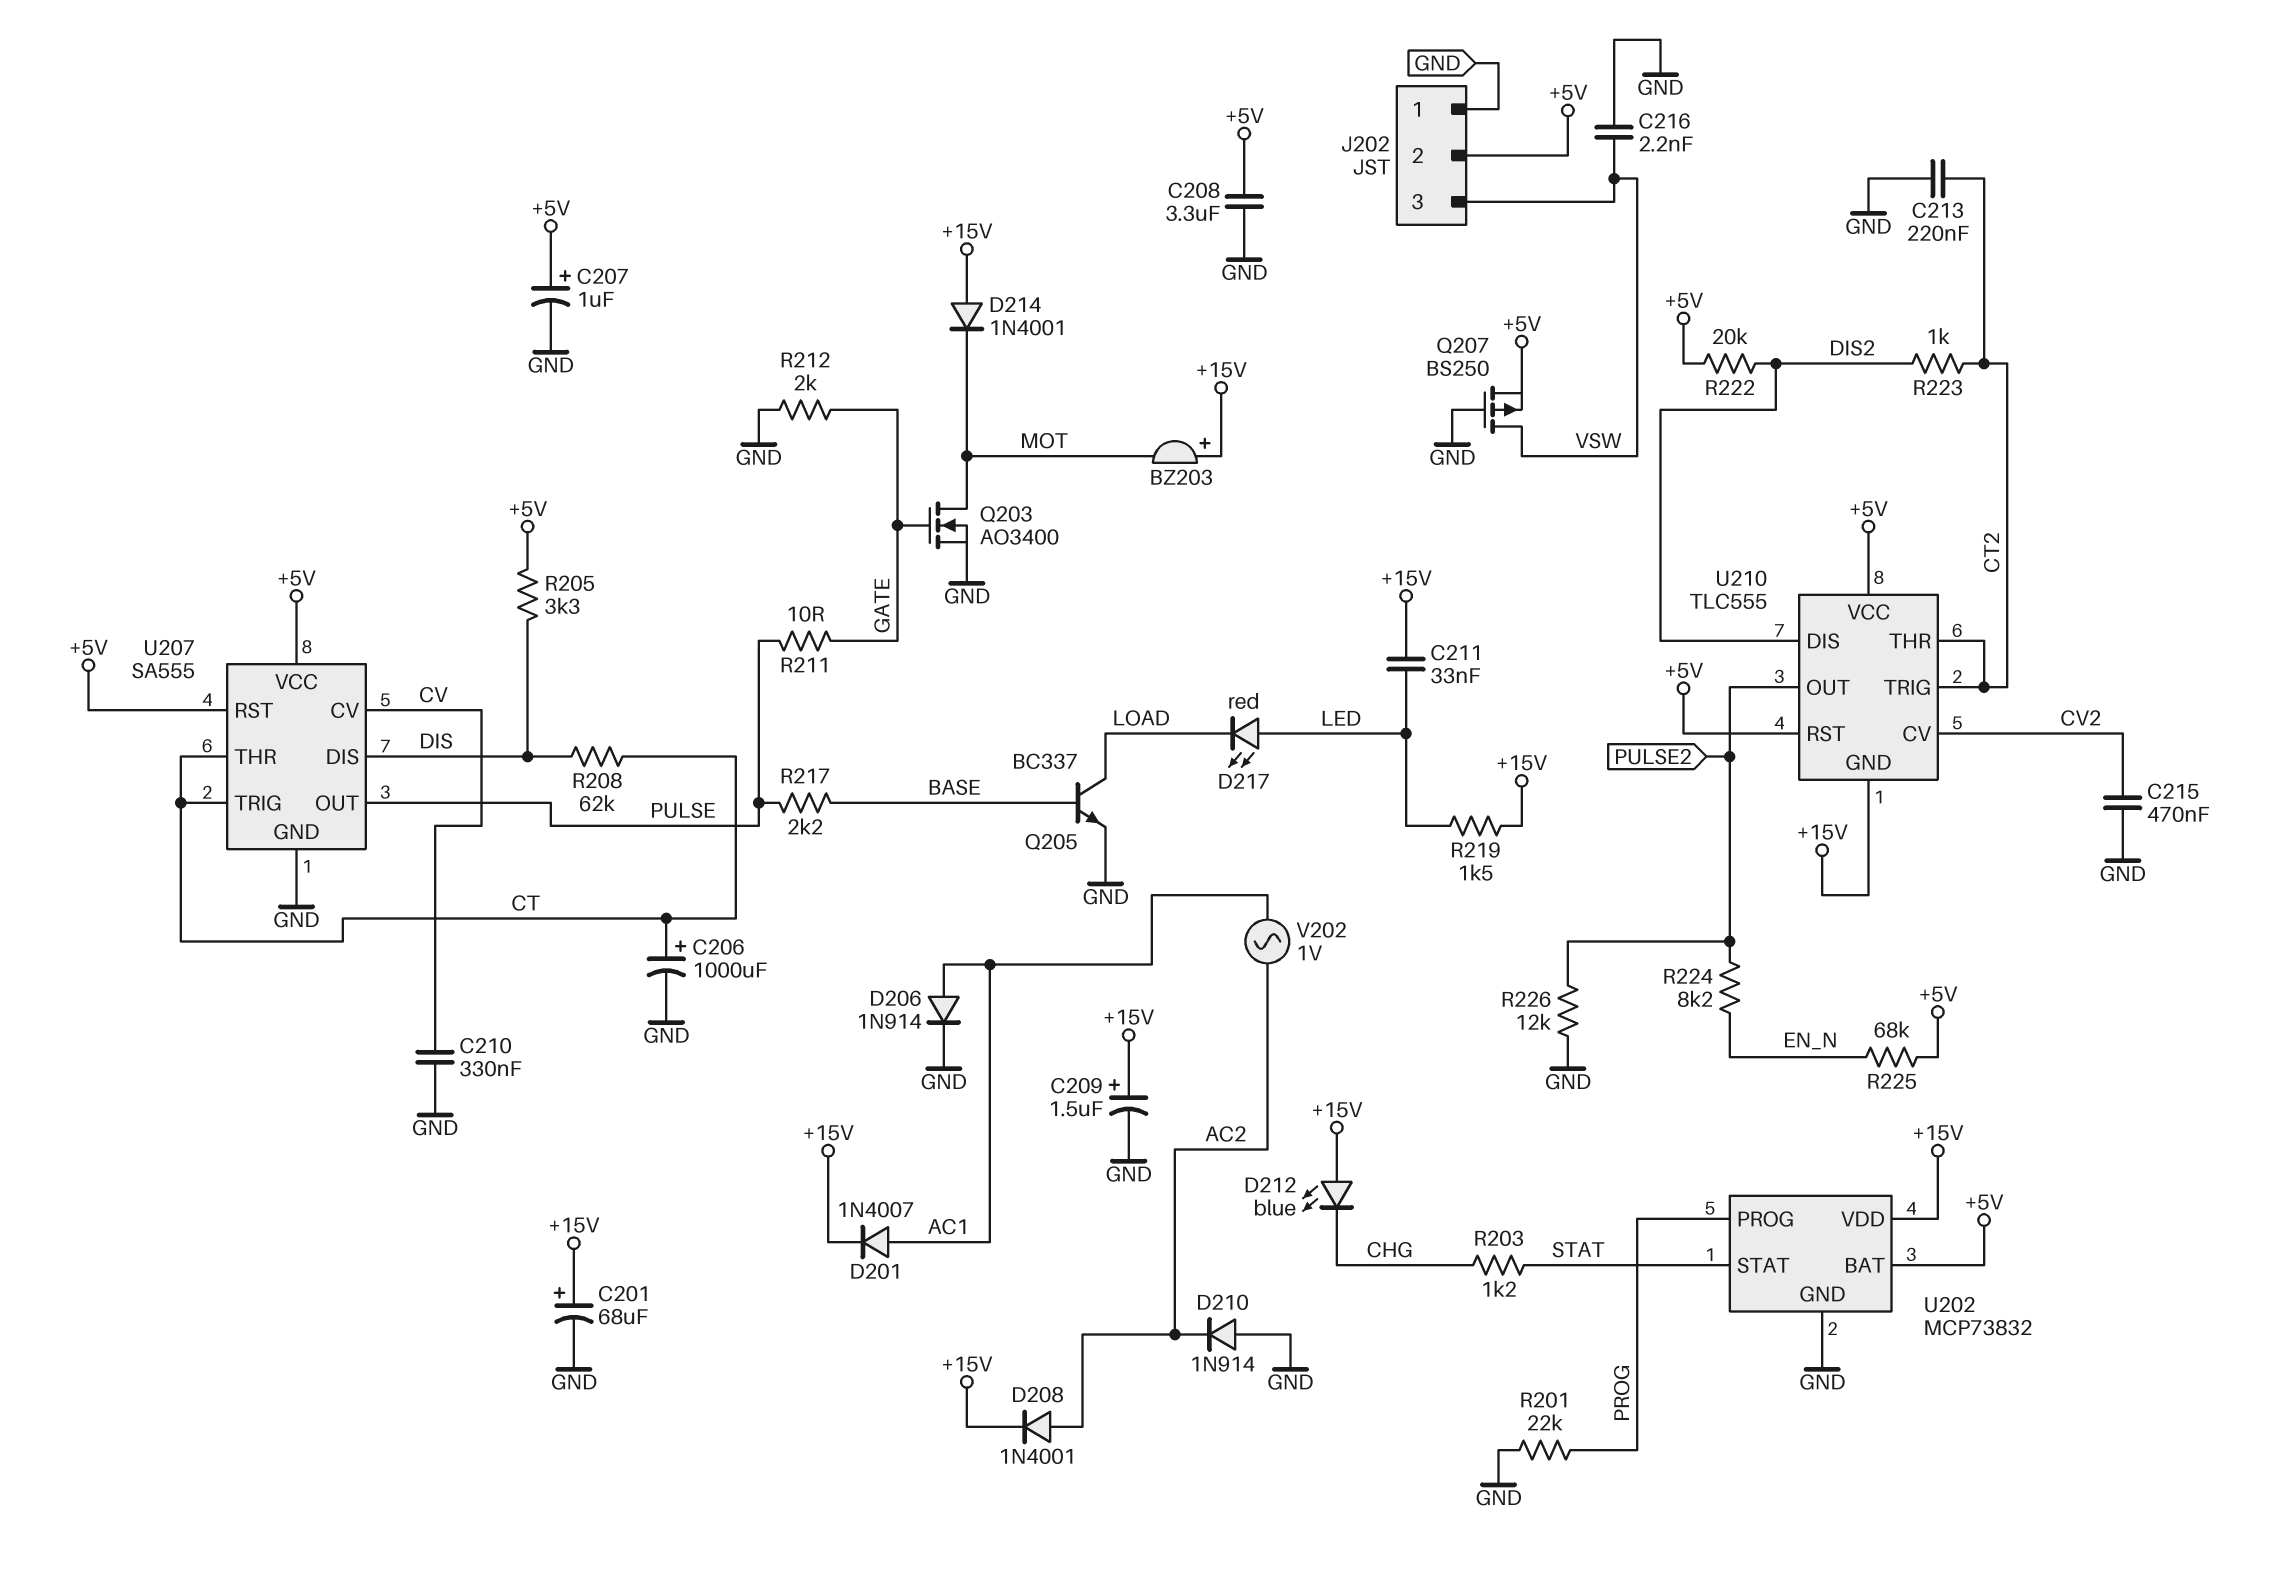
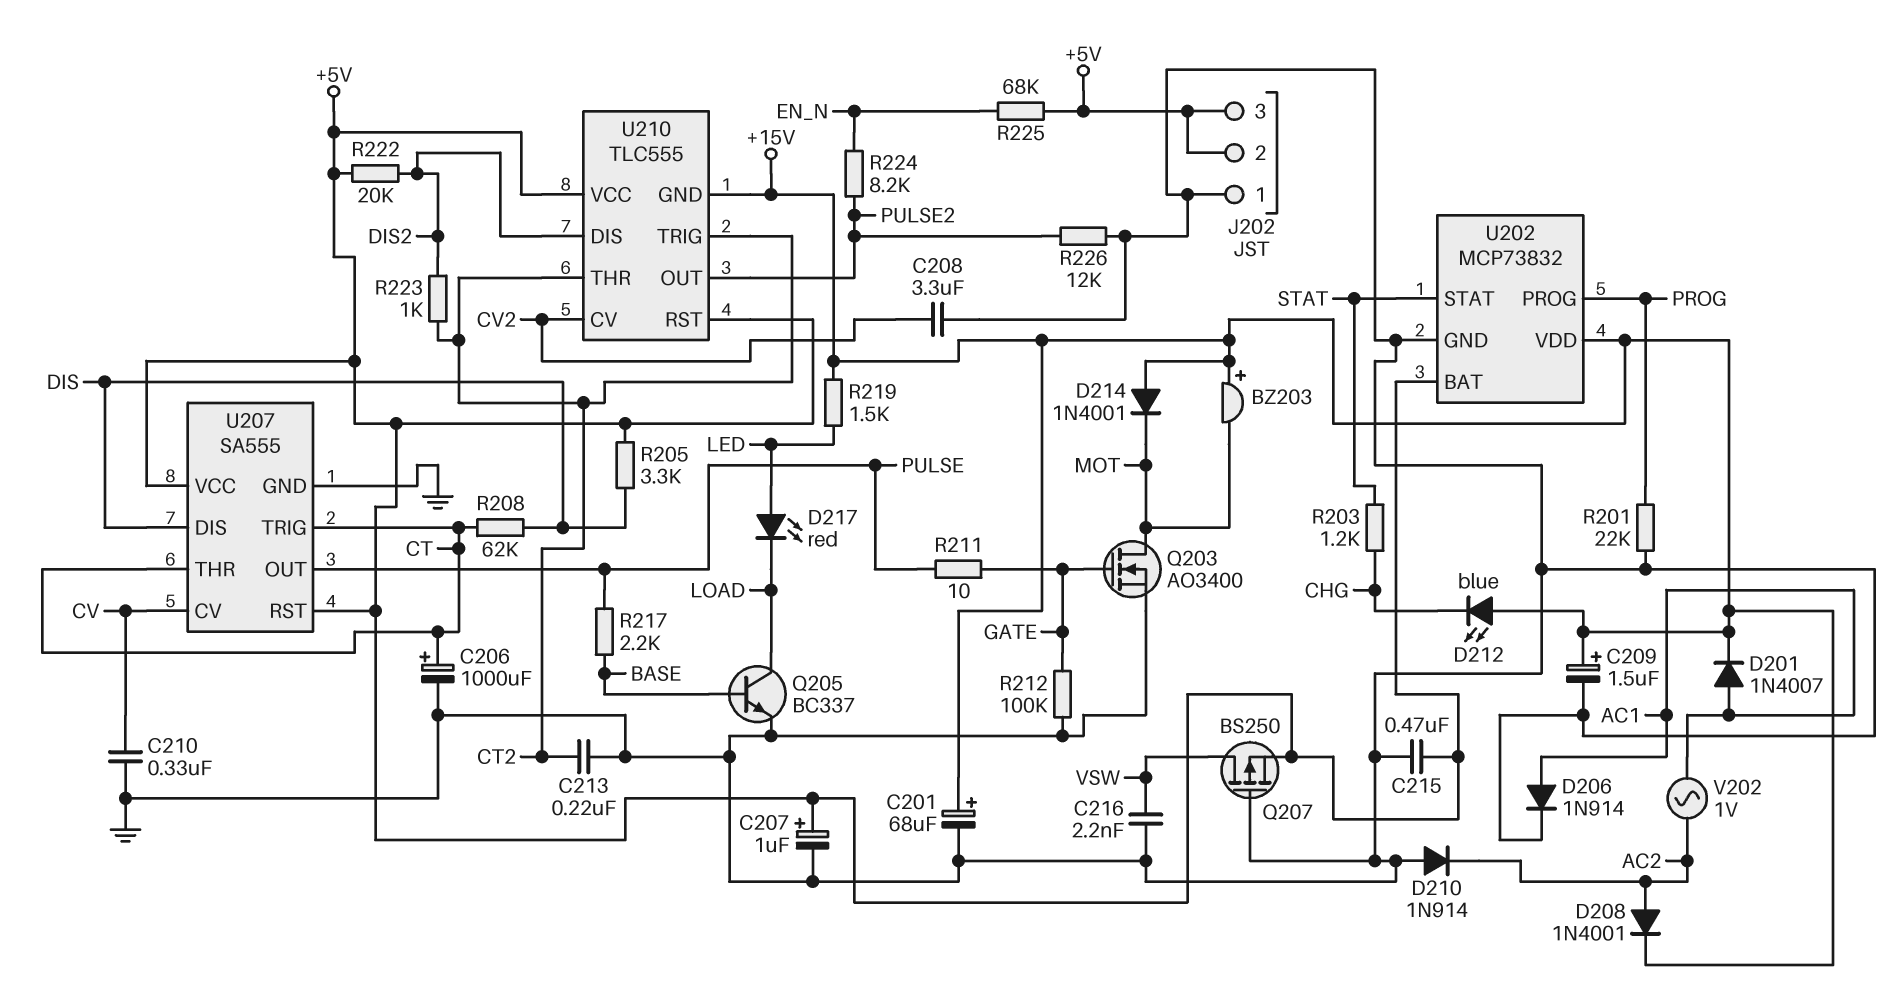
C208: 3.3uF (+5V, GND) -> 3.3uF (CV2, GND)
C211: 33nF (+15V, LED) -> none
C215: 470nF (CV2, GND) -> 470nF (+5V, GND)
J202 pin 3: VSW -> +5V
R212: 2k (GATE, GND) -> 100k (GATE, GND)

